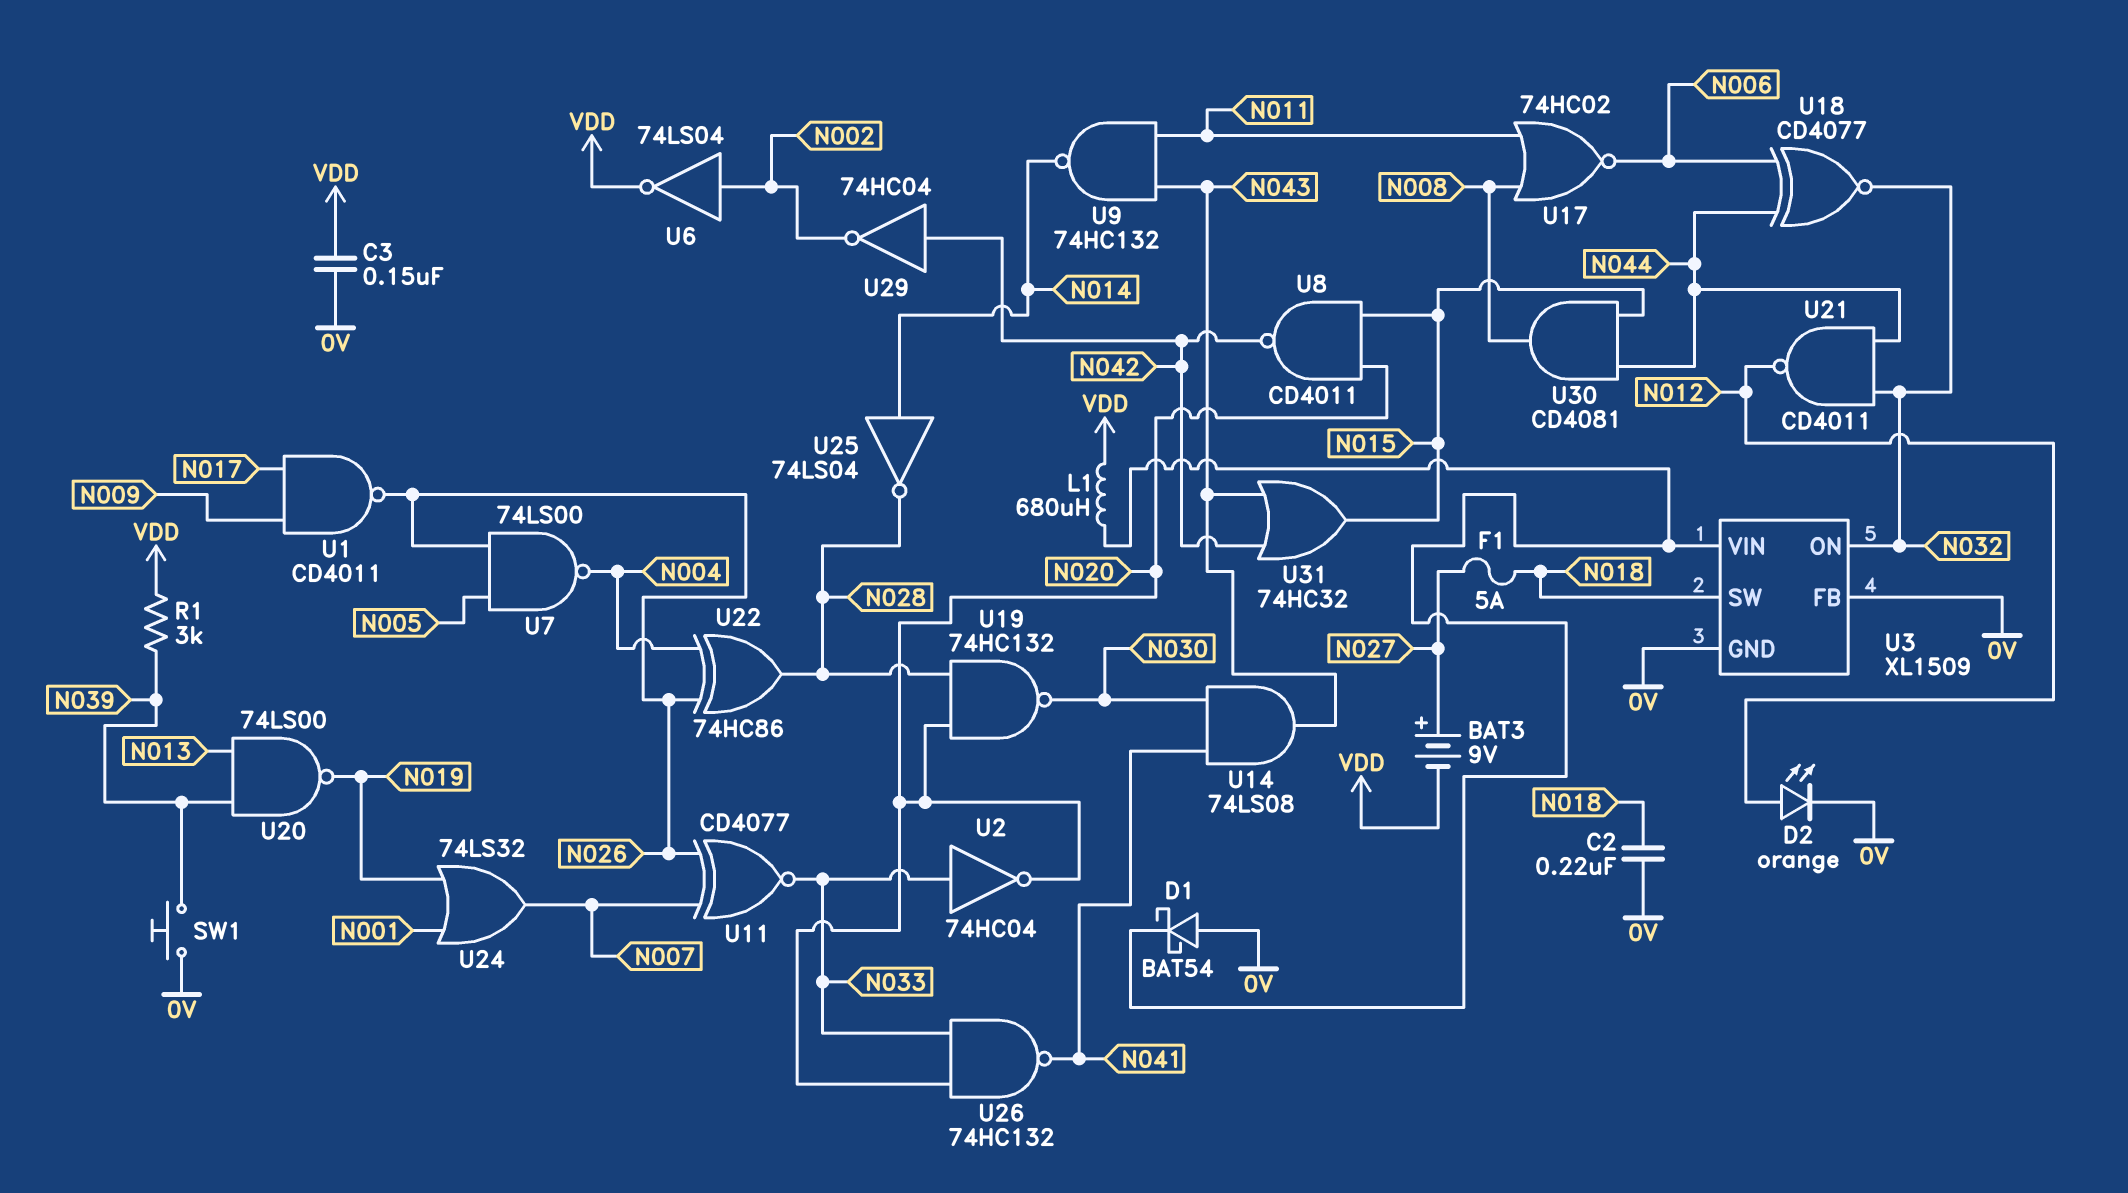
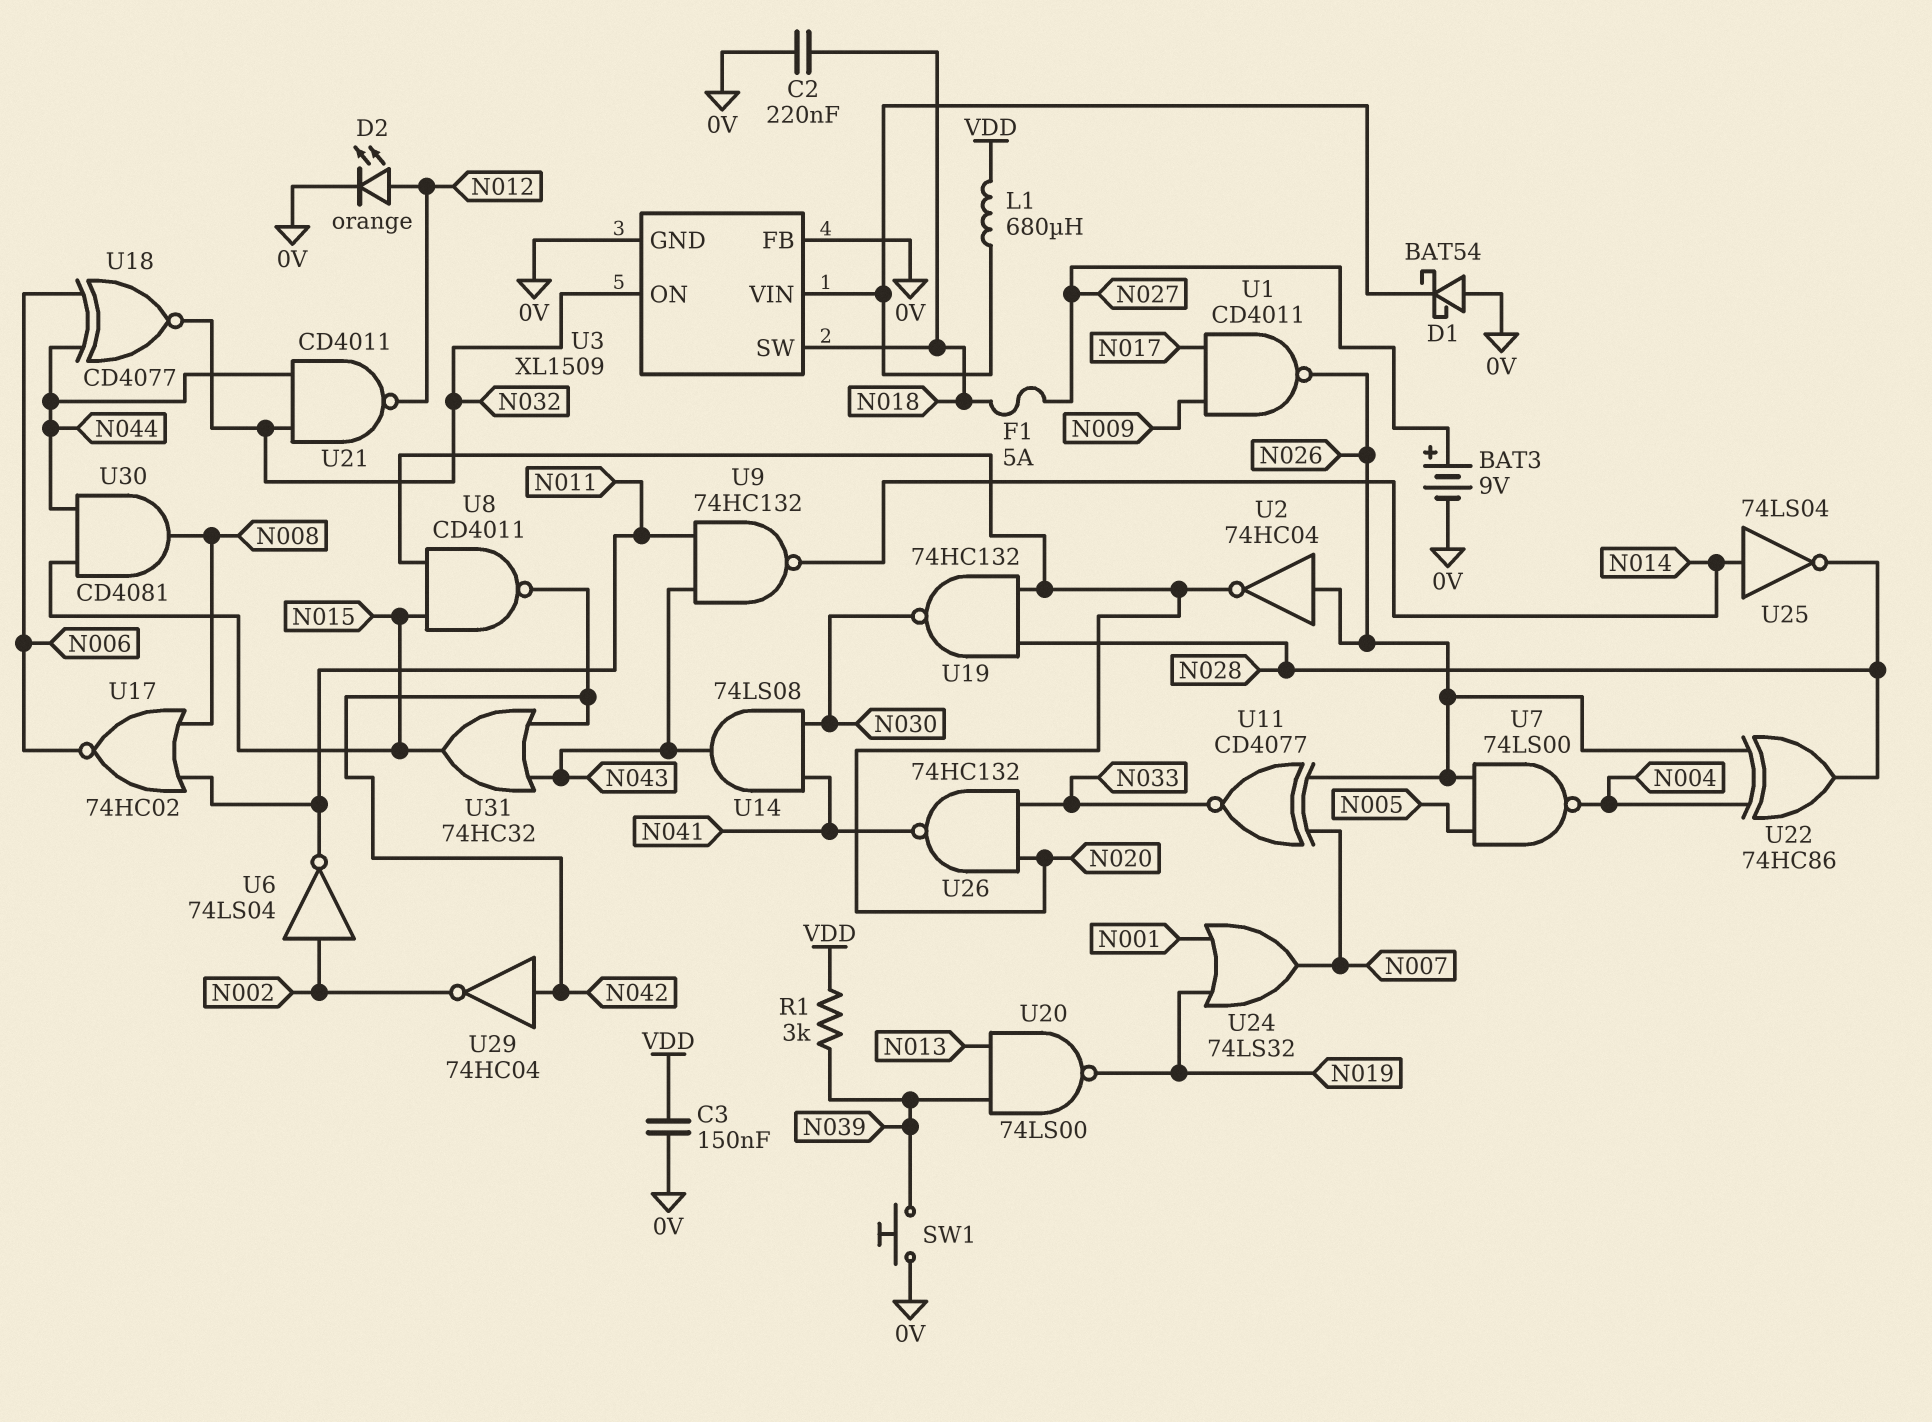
BAT3: 9V (plus N027, minus VDD) -> 9V (plus N027, minus 0V)
U2: NOT 74HC04 (in N033, out N020) -> NOT 74HC04 (in N026, out N020)
U6: NOT 74LS04 (in N002, out VDD) -> NOT 74LS04 (in N002, out N011)

